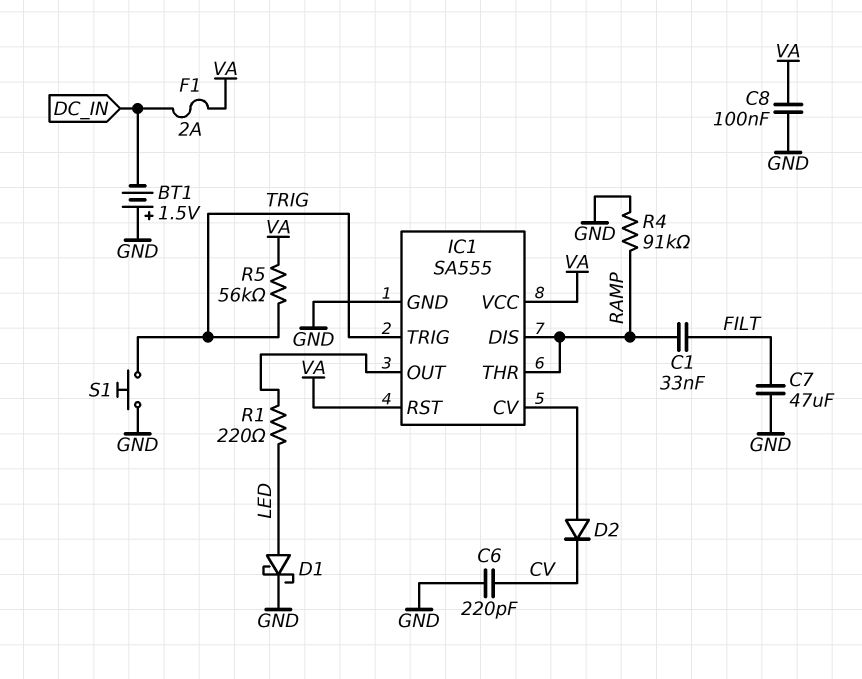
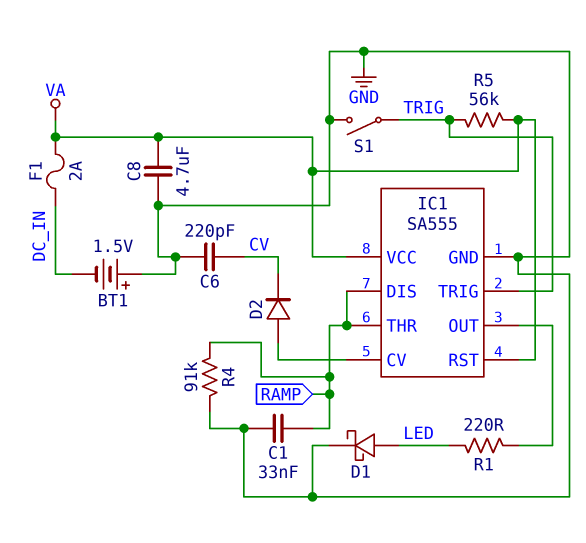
C1: 33nF (FILT, RAMP) -> 33nF (GND, RAMP)
C7: 47uF (FILT, GND) -> none
C8: 100nF (GND, VA) -> 4.7uF (GND, VA)
S1: button (GND, TRIG) -> switch (GND, TRIG)

